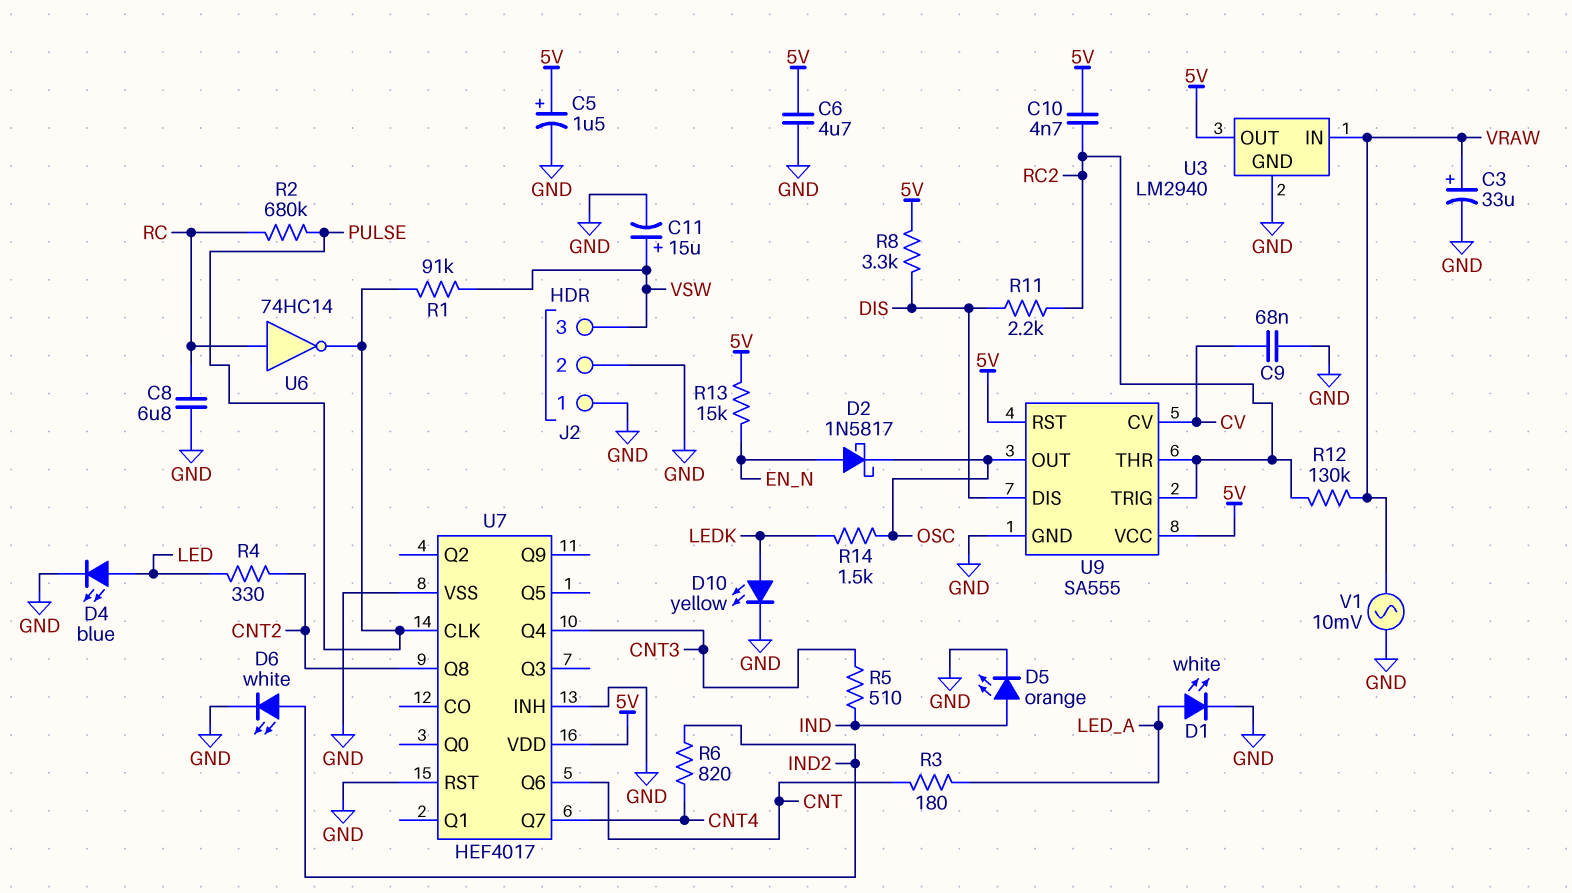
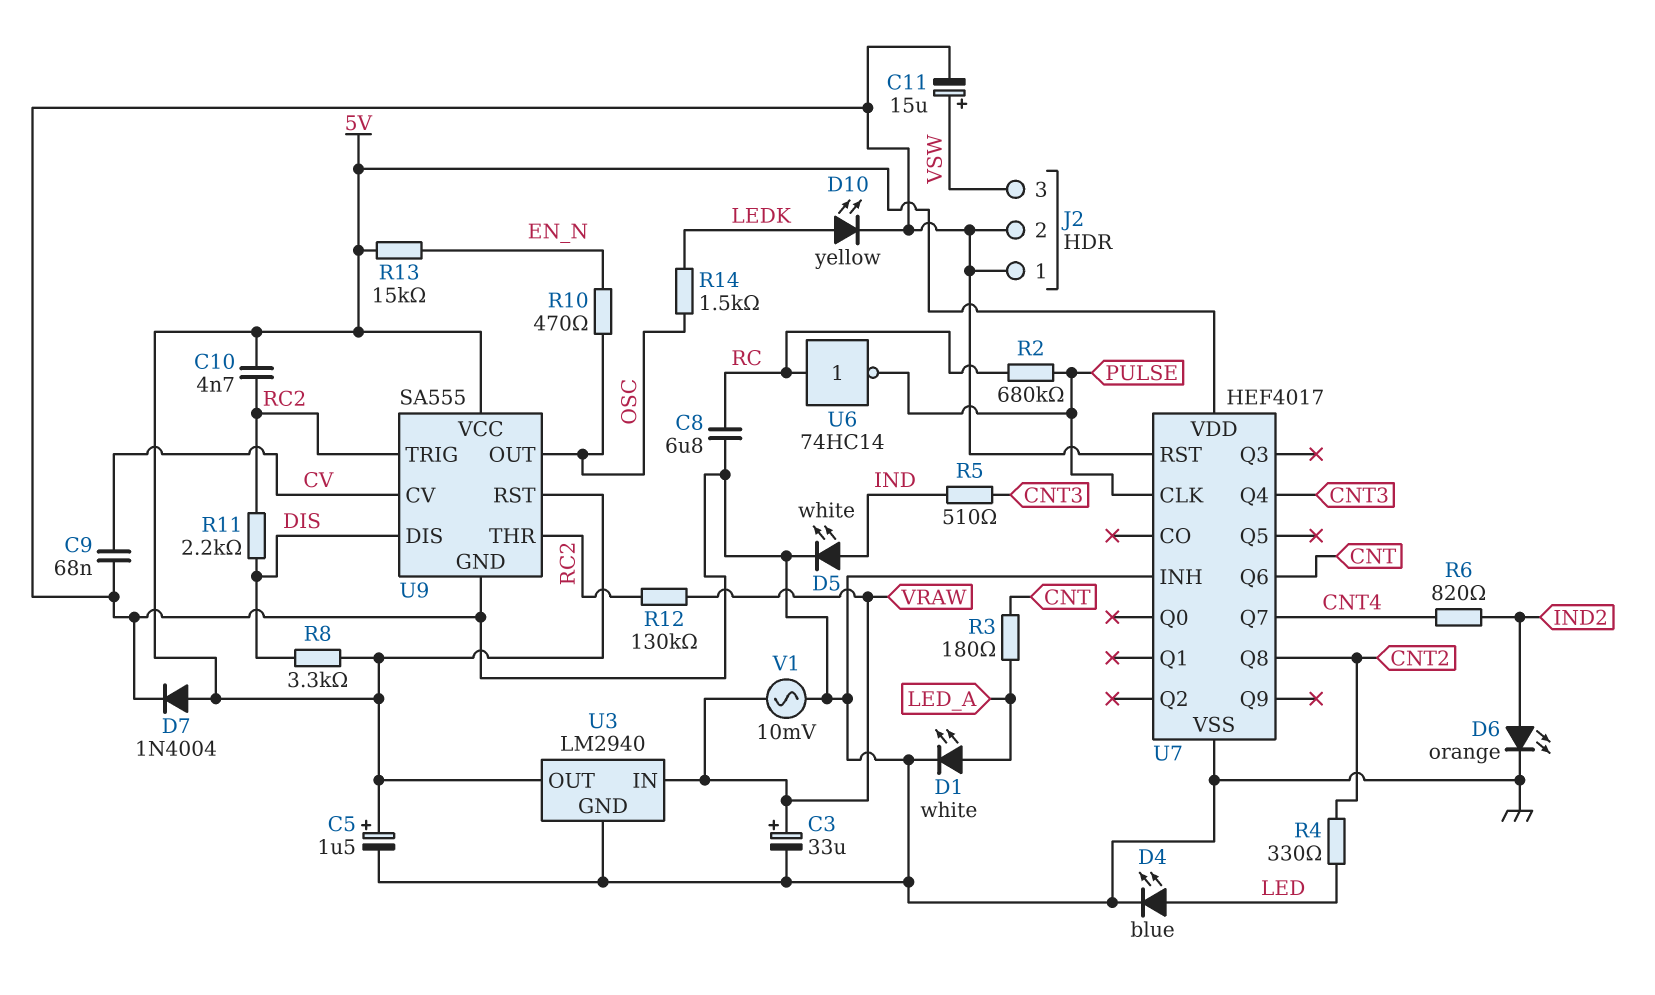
C6: 4.7uF (5V, GND) -> none
D2: schottky 1N5817 (A EN_N, K OSC) -> none
D5: LED orange (A IND, K GND) -> LED white (A IND, K GND)
D6: LED white (A IND2, K GND) -> LED orange (A IND2, K GND)
D7: none -> diode 1N4004 (A 5V, K GND)
R1: 91k (PULSE, VSW) -> none
R10: none -> 470 (EN_N, OSC)

